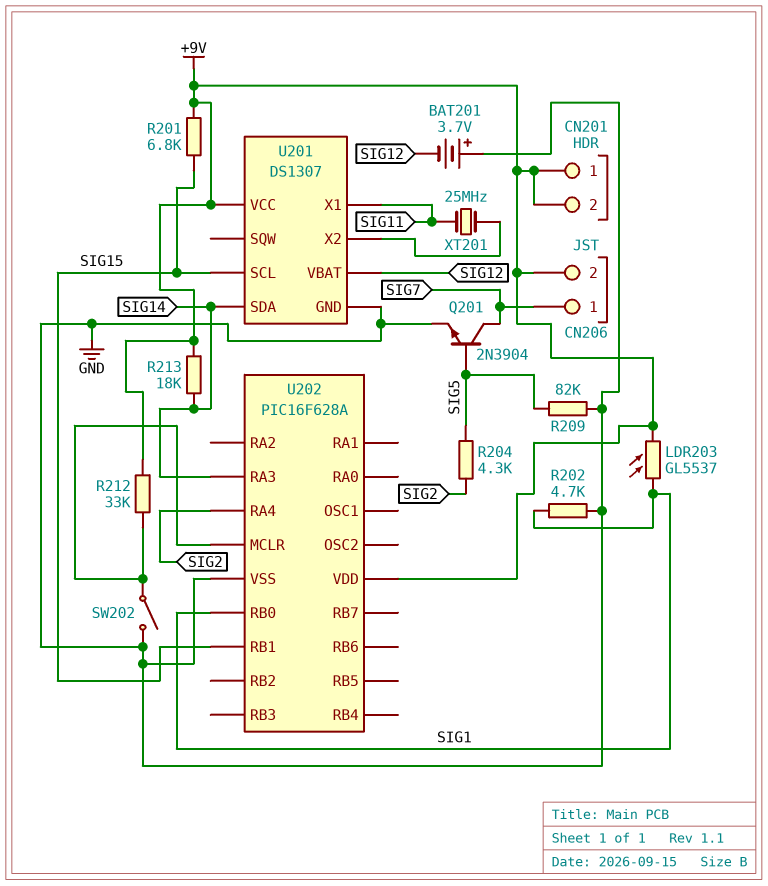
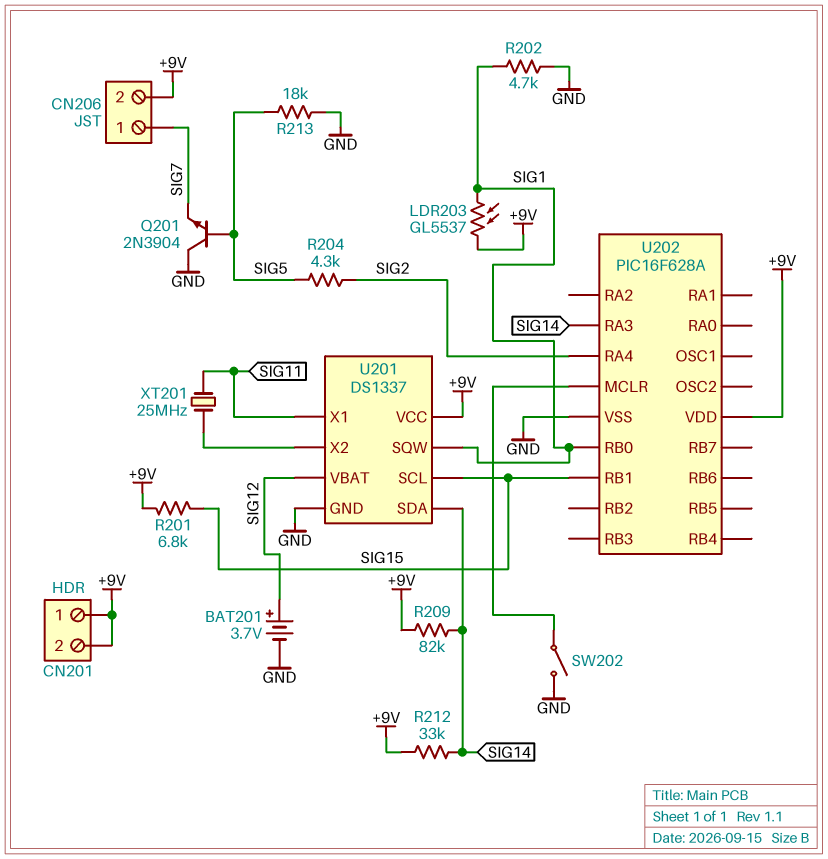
BAT201: 3.7V (plus GND, minus SIG12) -> 3.7V (plus SIG12, minus GND)
Q201: NPN 2N3904 (B SIG5, C SIG7, E GND) -> NPN 2N3904 (B SIG5, C GND, E SIG7)
R209: 82k (GND, SIG5) -> 82k (+9V, SIG14)
R212: 33k (+9V, U202/MCLR) -> 33k (+9V, SIG14)
R213: 18k (+9V, SIG14) -> 18k (GND, SIG5)
U201: DS1307 -> DS1337
U201 pin SQW: none -> SIG1

